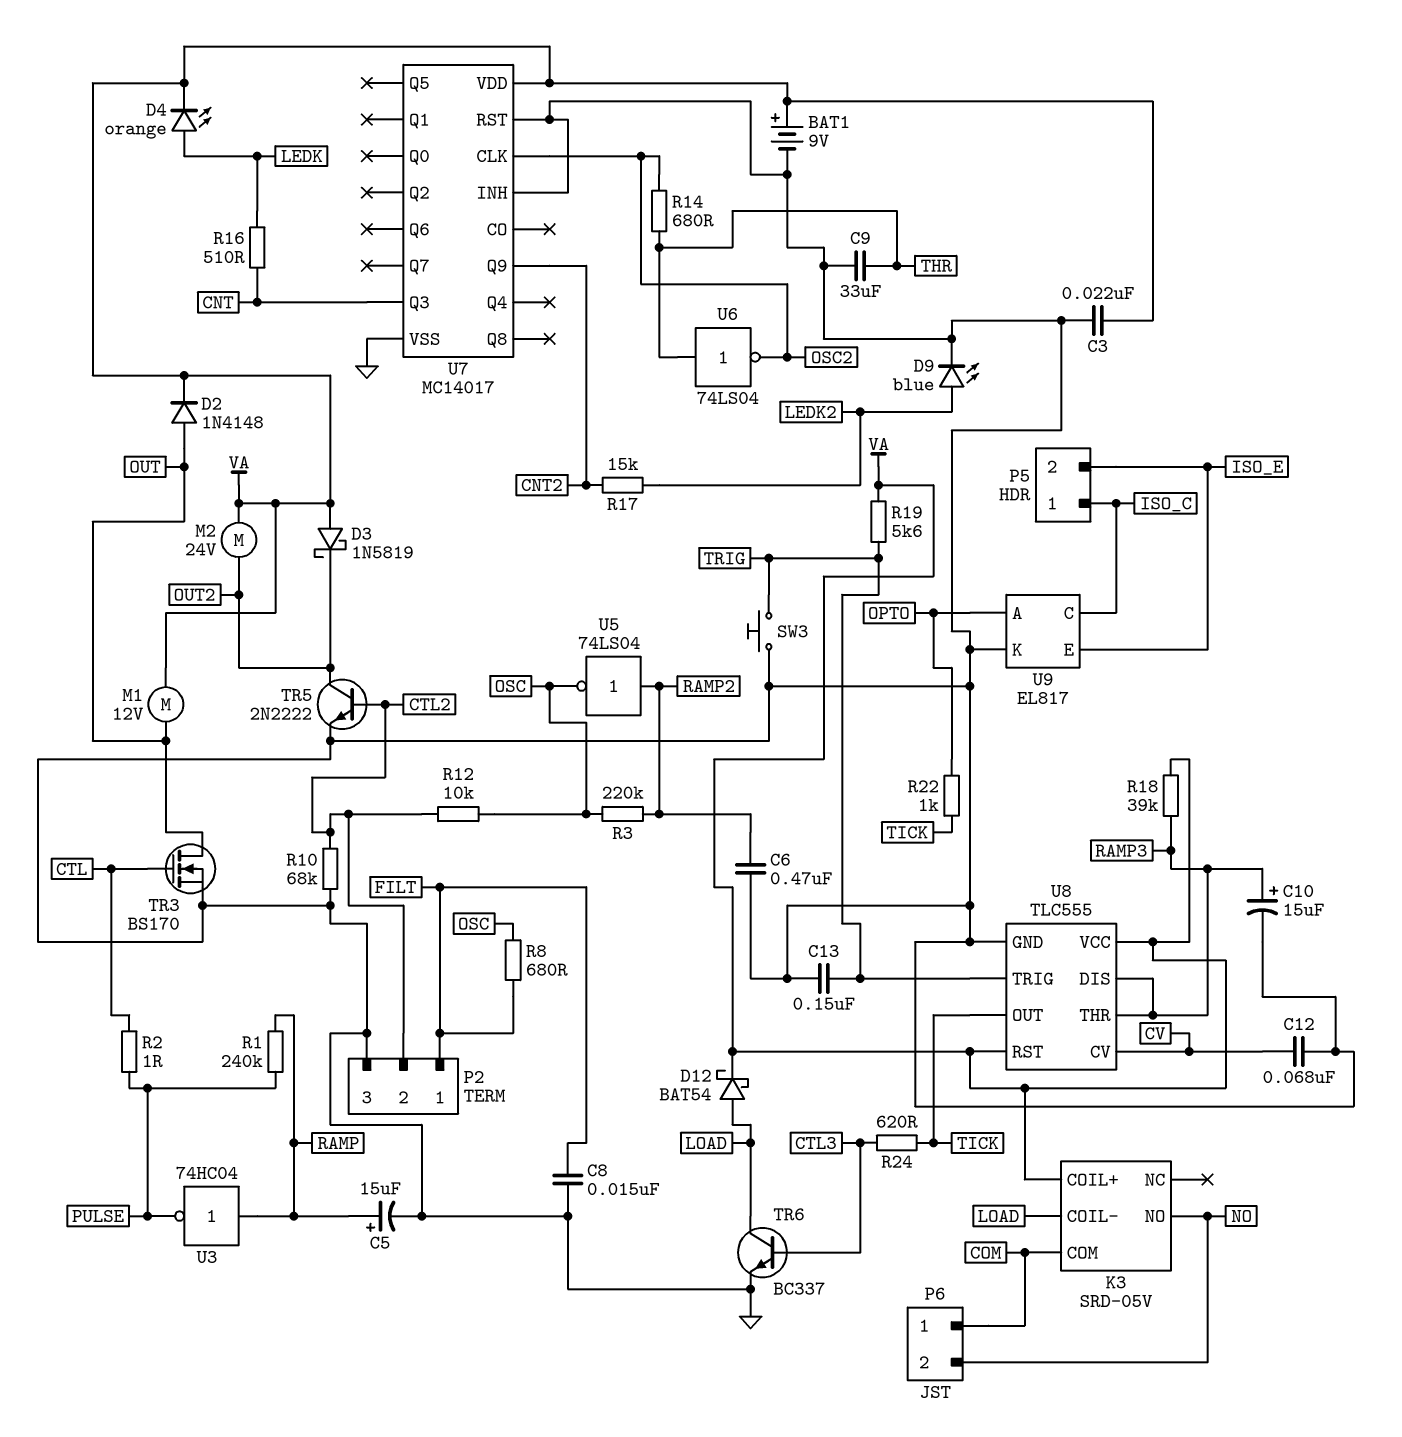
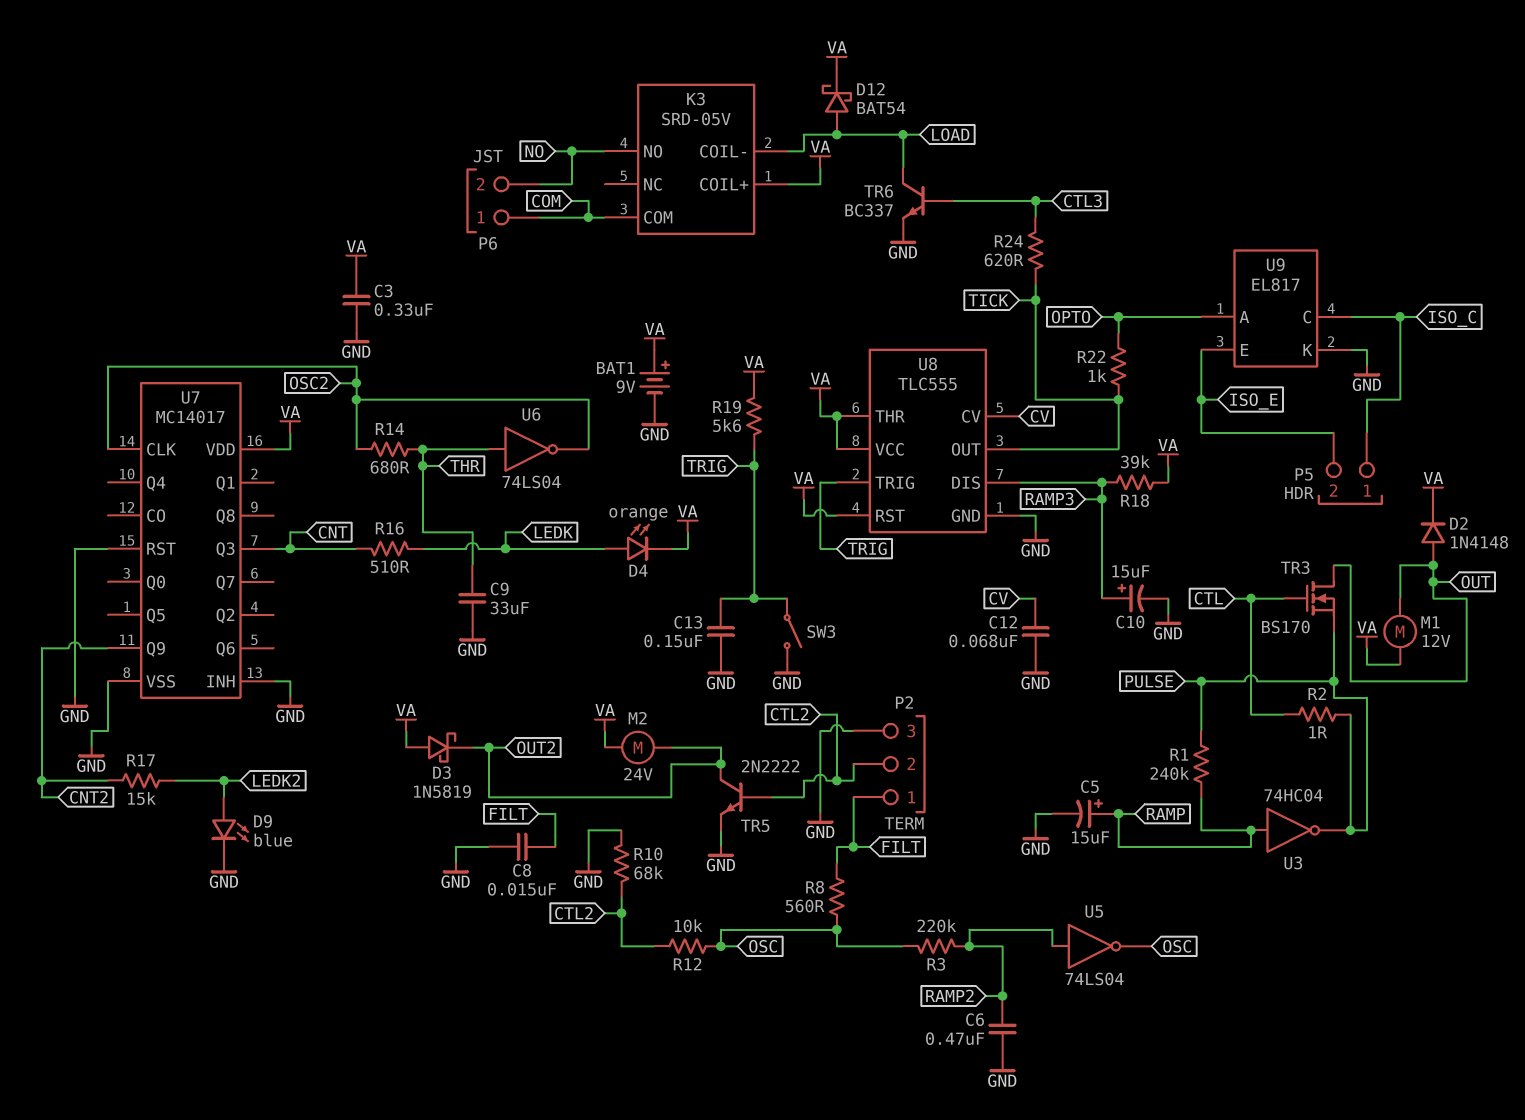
C3: 22nF (GND, VA) -> 330nF (GND, VA)
R8: 680 (FILT, OSC) -> 560 (FILT, OSC)
SW3: button (GND, TRIG) -> switch (GND, TRIG)
TR3: NMOS BS170 (G CTL, D OUT, S GND) -> NMOS BS170 (G CTL, D OUT, S PULSE)
U8 pin THR: RAMP3 -> VA

